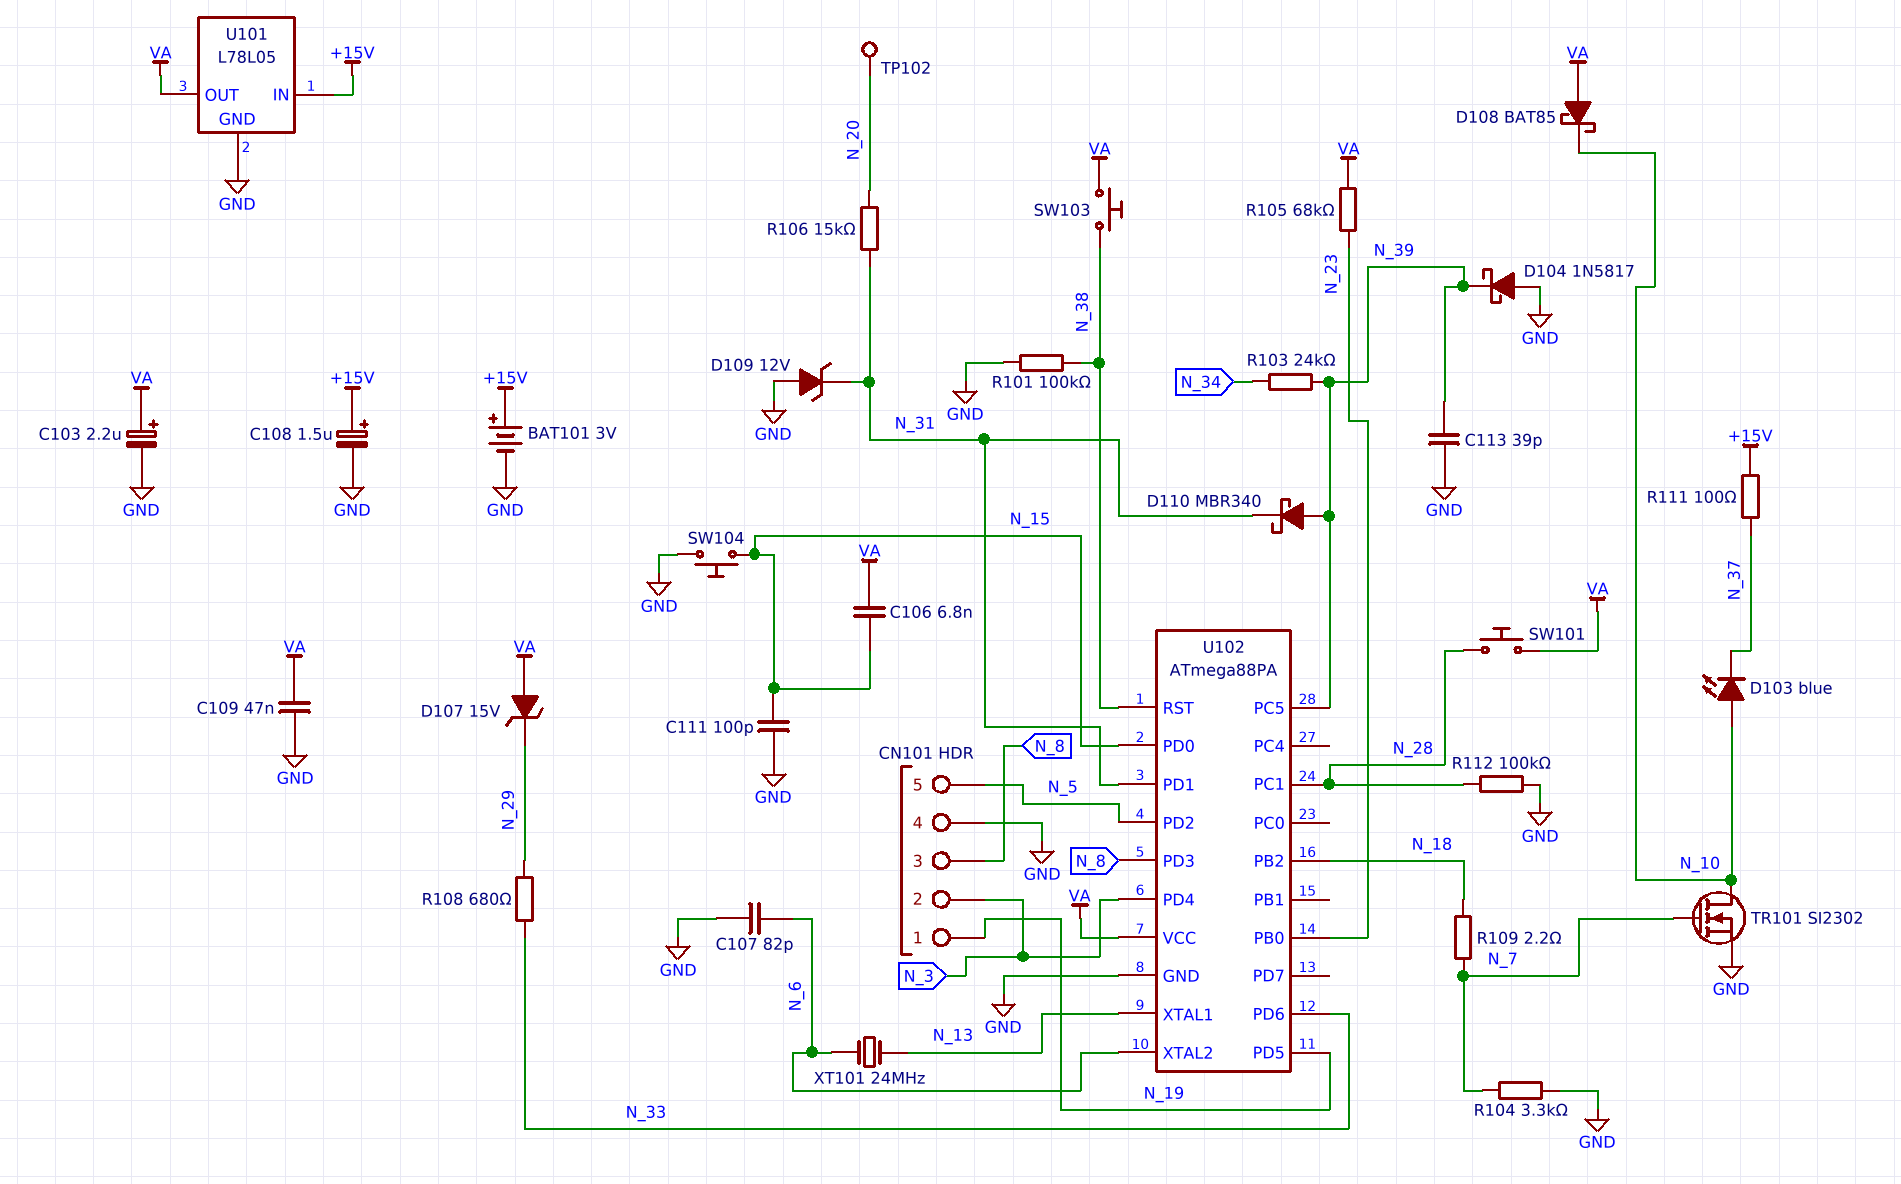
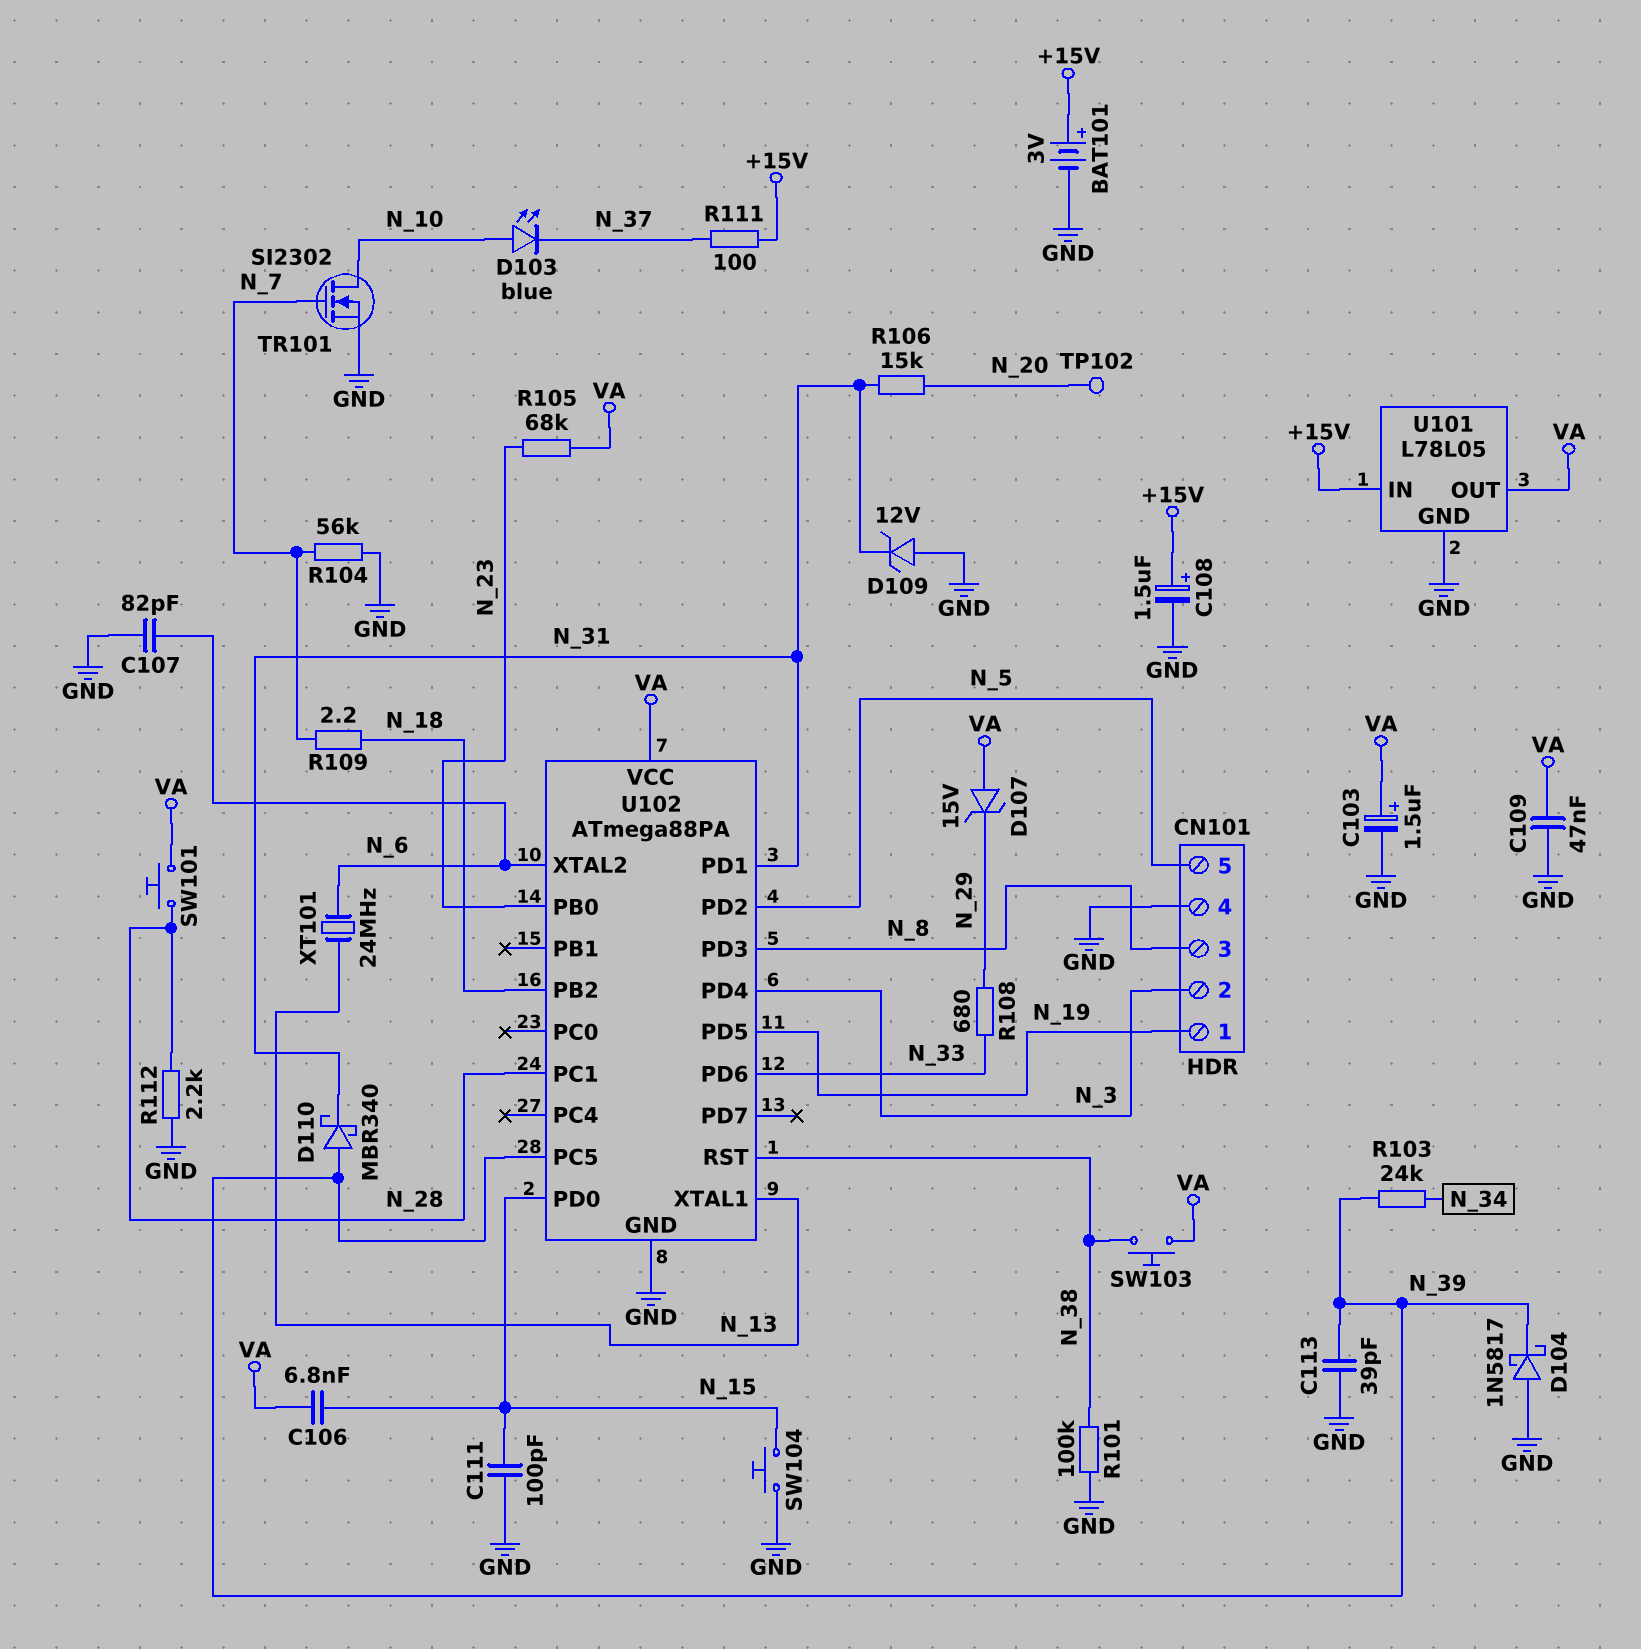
C103: 2.2uF (plus VA, minus GND) -> 1.5uF (plus VA, minus GND)
D108: schottky BAT85 (A VA, K N_10) -> none
R104: 3.3k (GND, N_7) -> 56k (GND, N_7)
R112: 100k (GND, N_28) -> 2.2k (GND, N_28)

